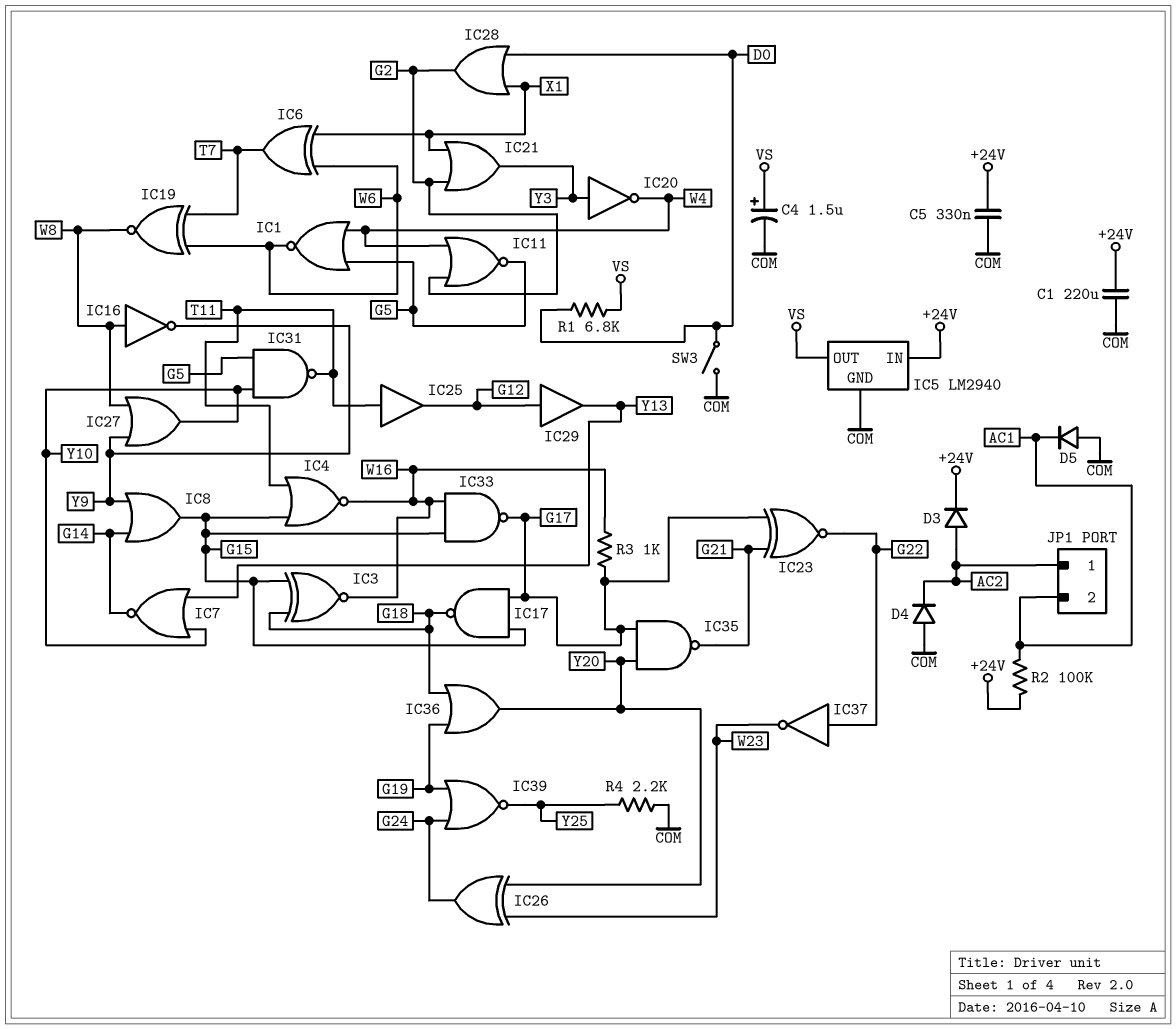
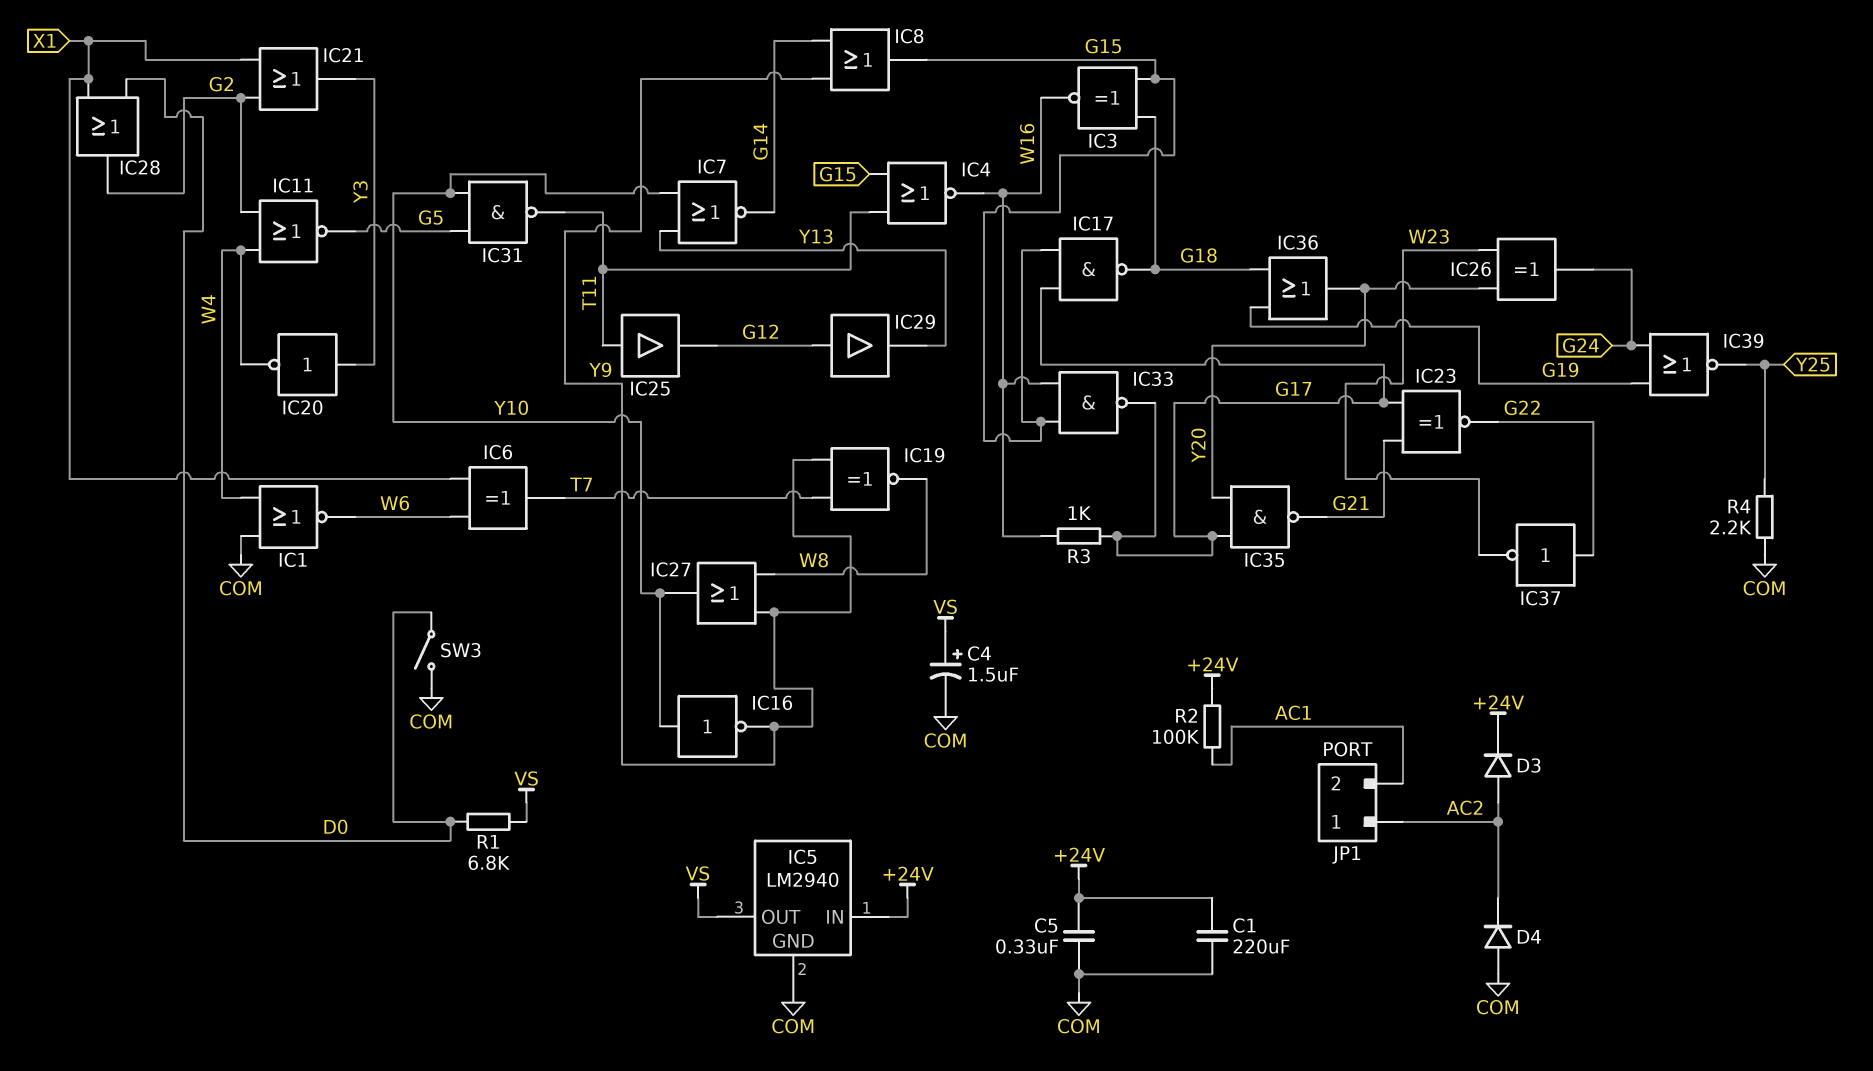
D5: diode (A COM, K AC1) -> none
IC1: NOR (in G5, in W4, out W6) -> NOR (in COM, in W4, out W6)
IC16: NOT (in W8, out Y9) -> NOT (in Y10, out Y9)
IC19: XNOR (in T7, in W6, out W8) -> XNOR (in T7, in Y9, out W8)

